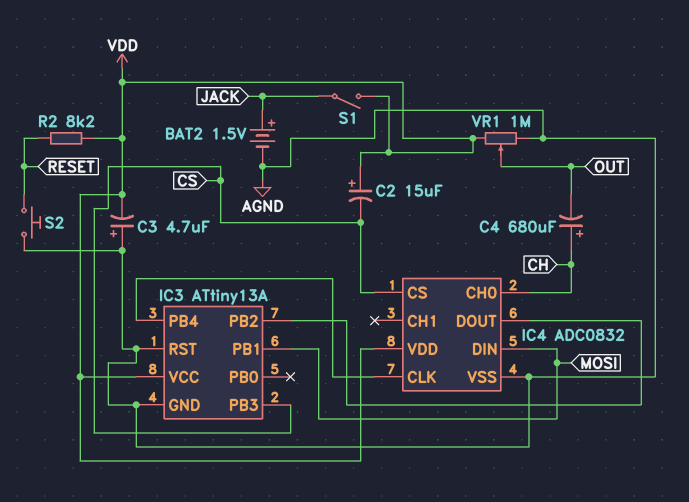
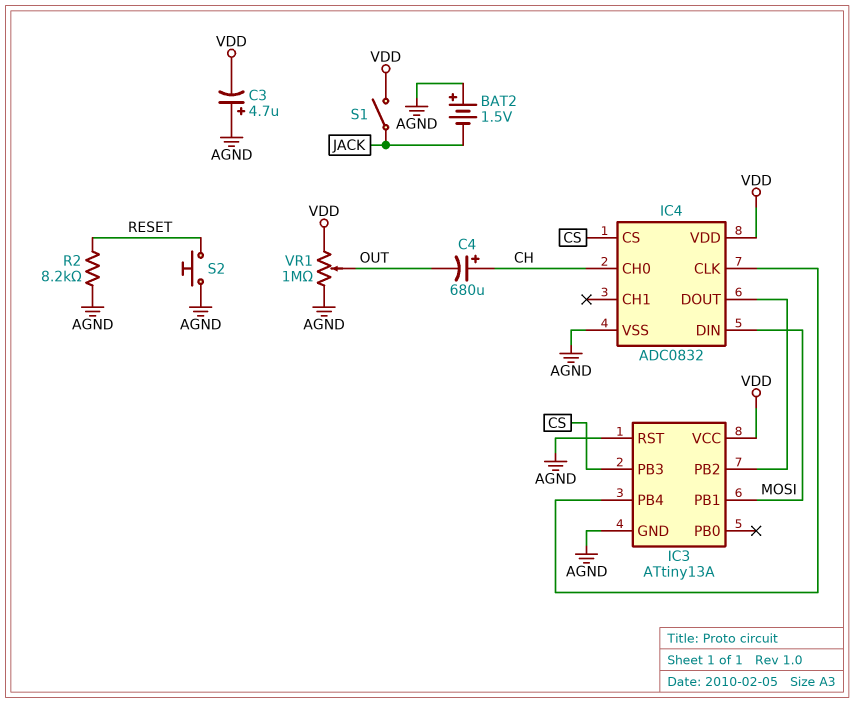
BAT2: 1.5V (plus JACK, minus AGND) -> 1.5V (plus AGND, minus JACK)
C2: 15uF (plus VDD, minus CS) -> none
R2: 8.2k (RESET, VDD) -> 8.2k (AGND, RESET)

